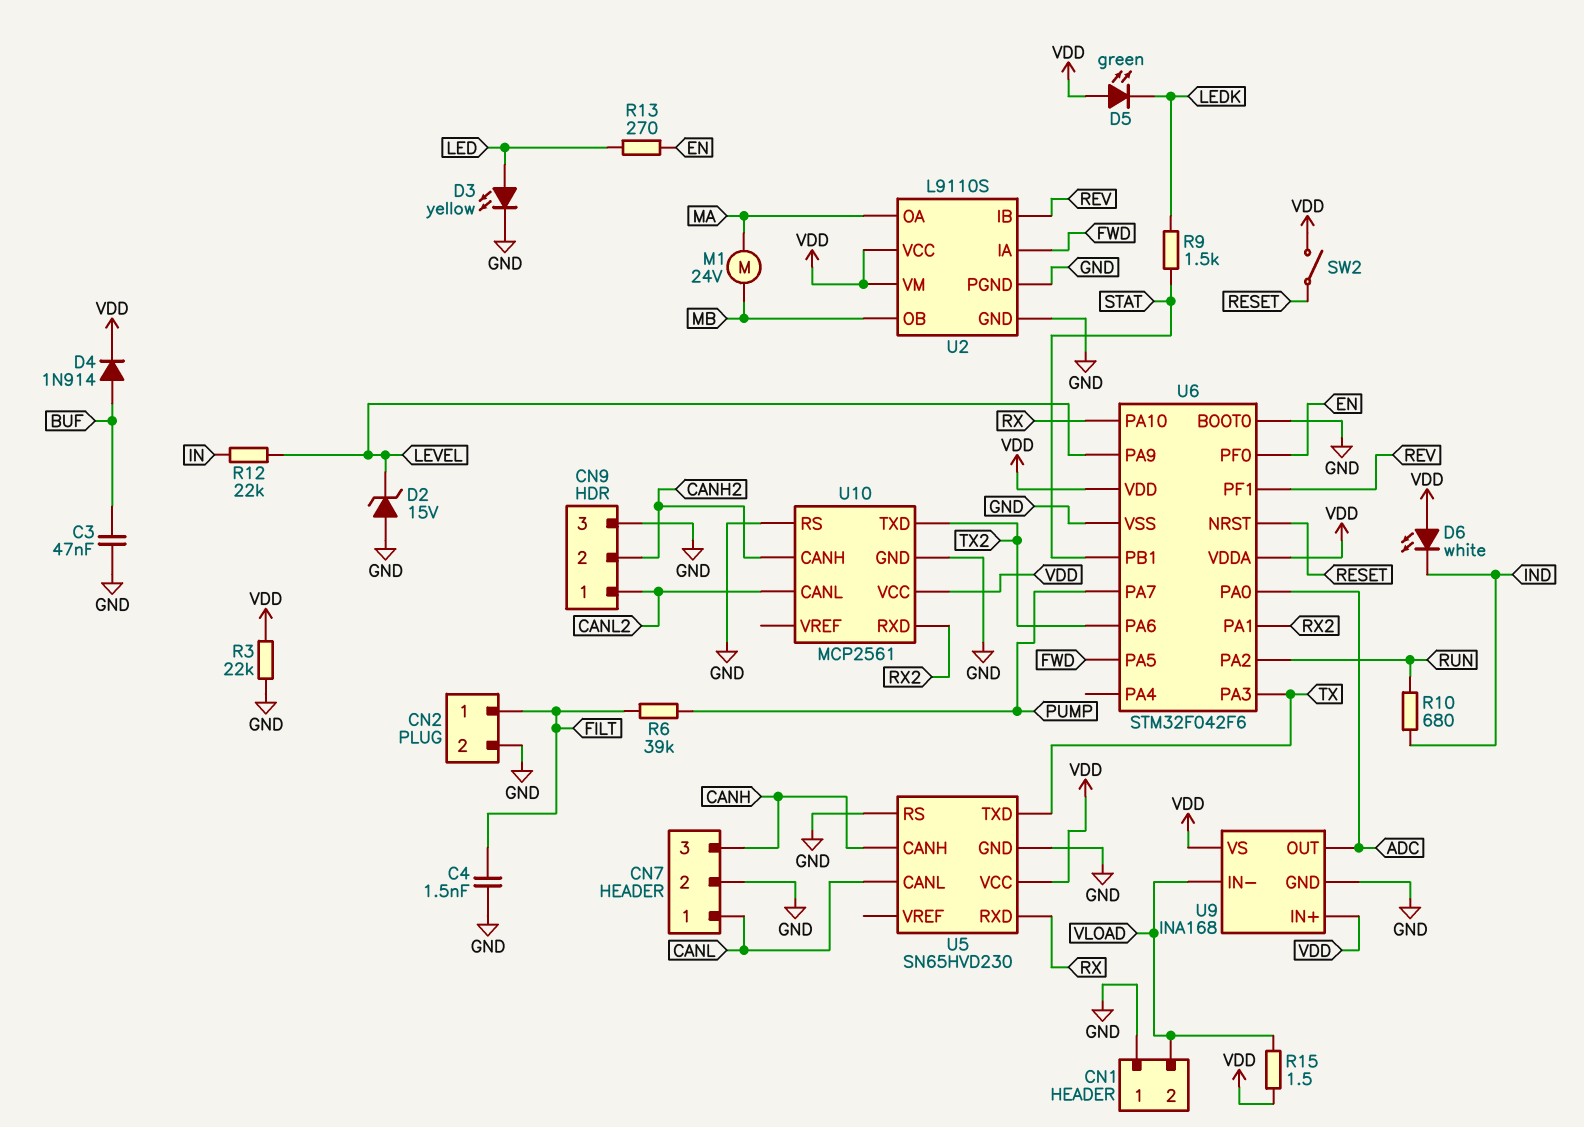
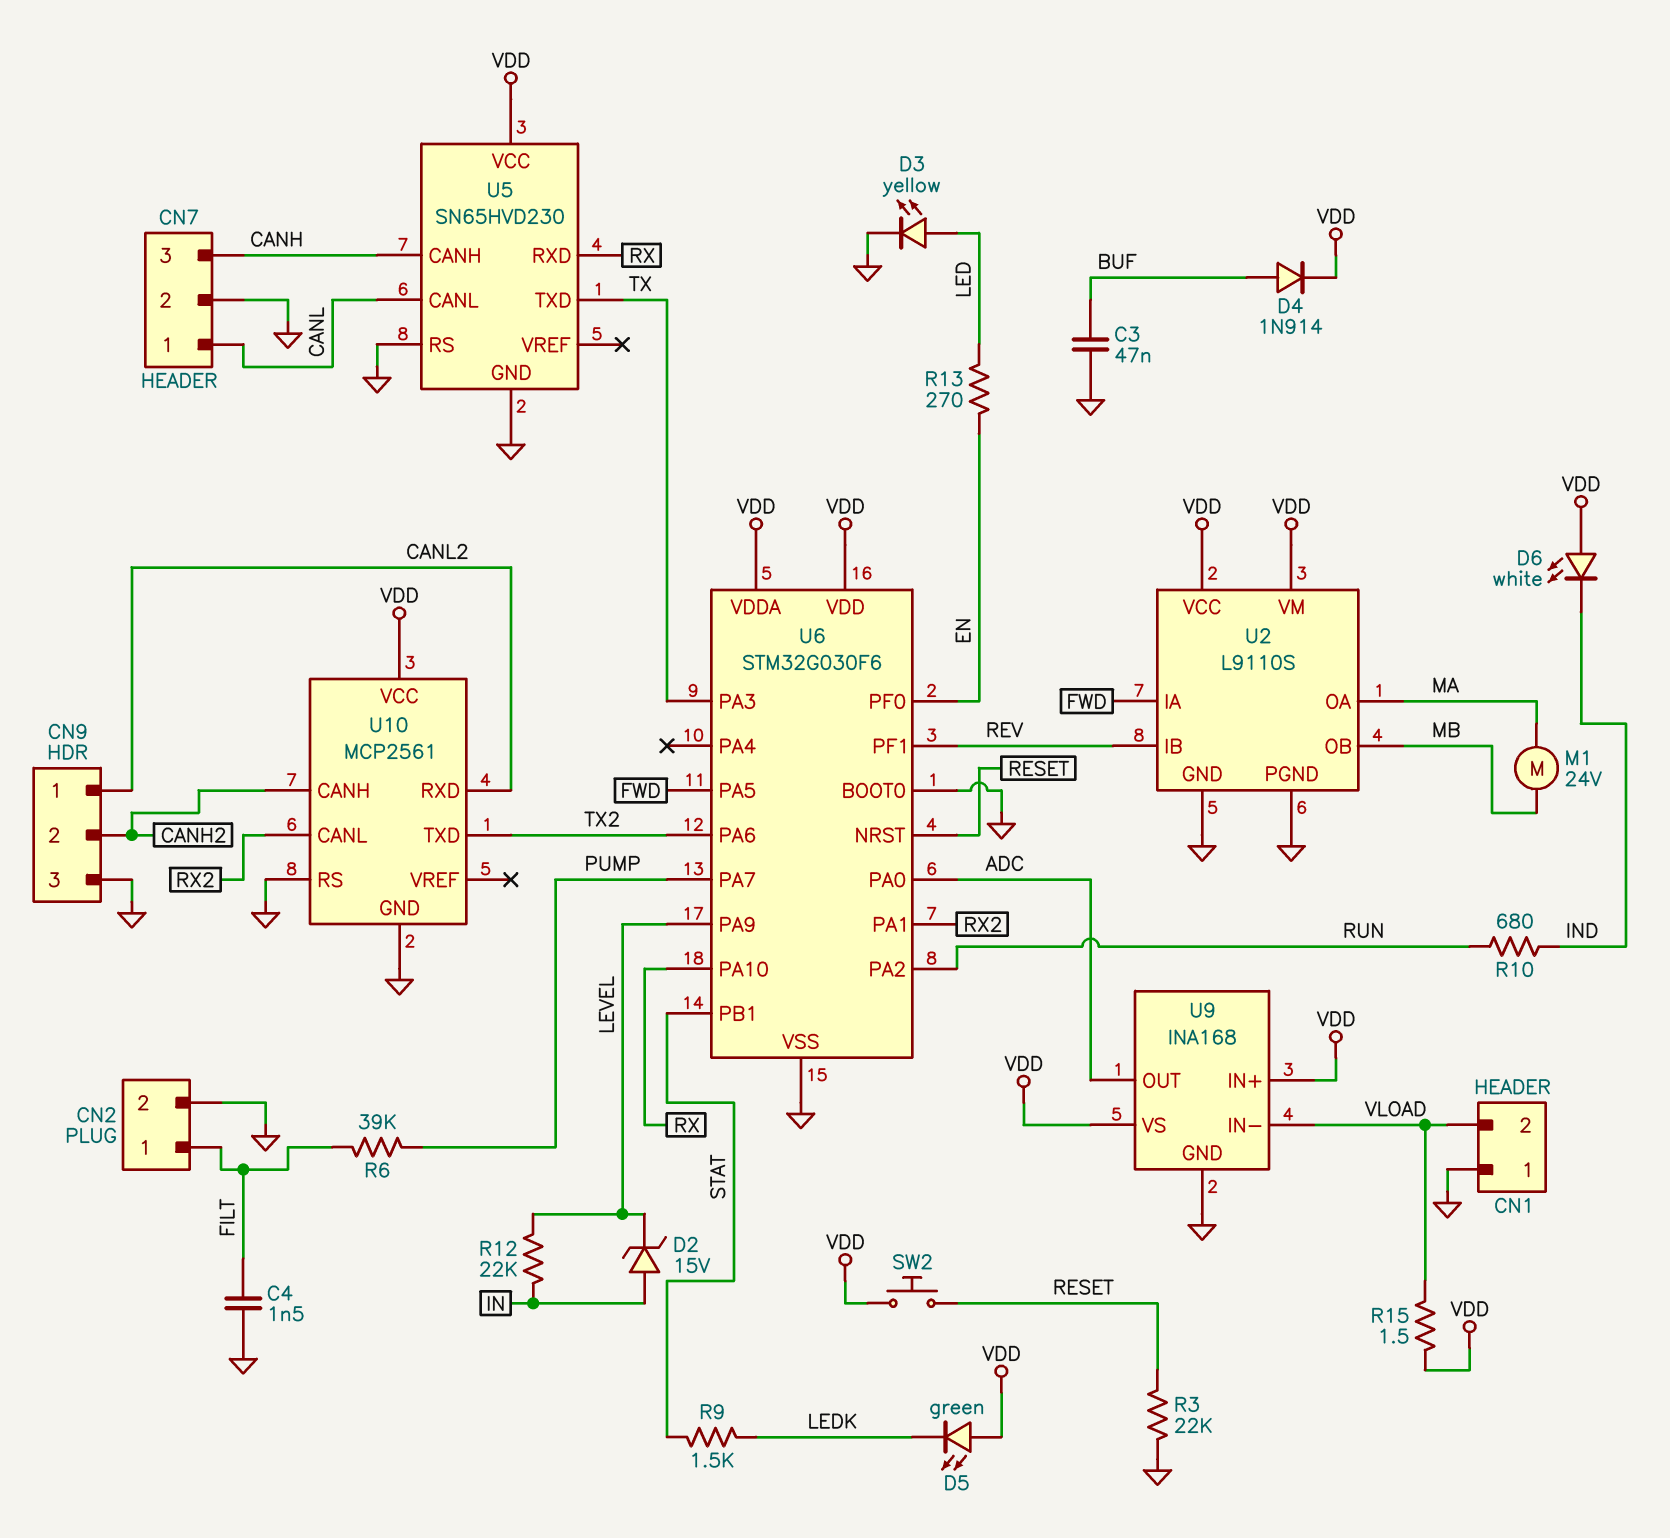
D2: zener 15V (A GND, K LEVEL) -> zener 15V (A IN, K LEVEL)
R3: 22k (GND, VDD) -> 22k (GND, RESET)
SW2: switch (RESET, VDD) -> button (RESET, VDD)
U6: STM32F042F6 -> STM32G030F6
U10 pin CANL: CANL2 -> RX2
U10 pin RXD: RX2 -> CANL2

